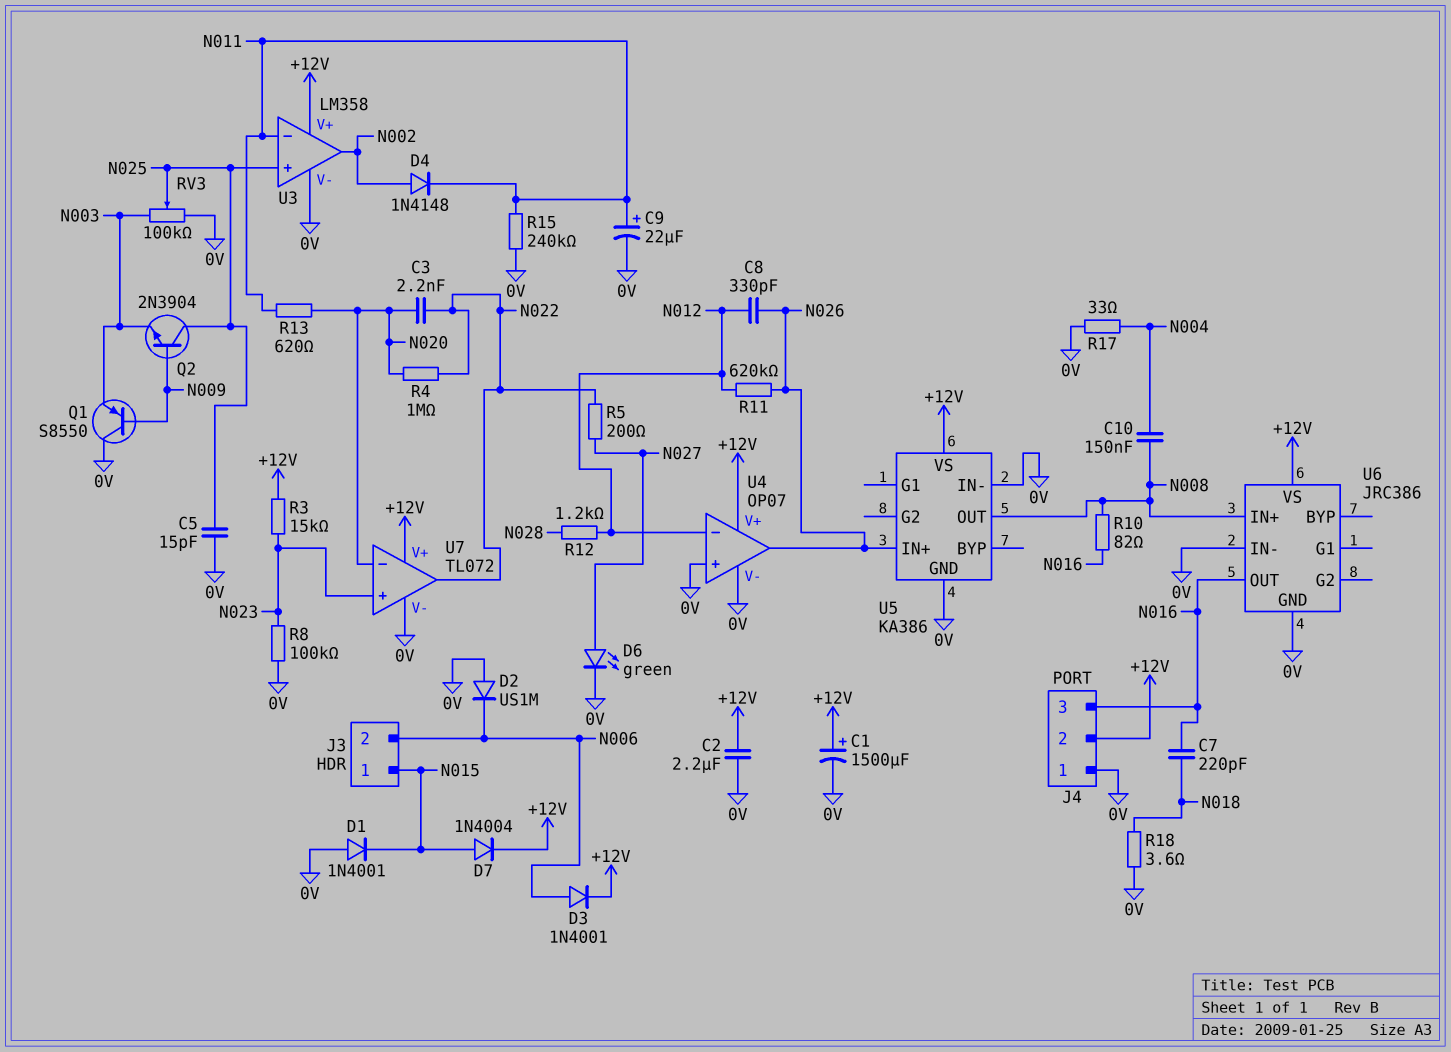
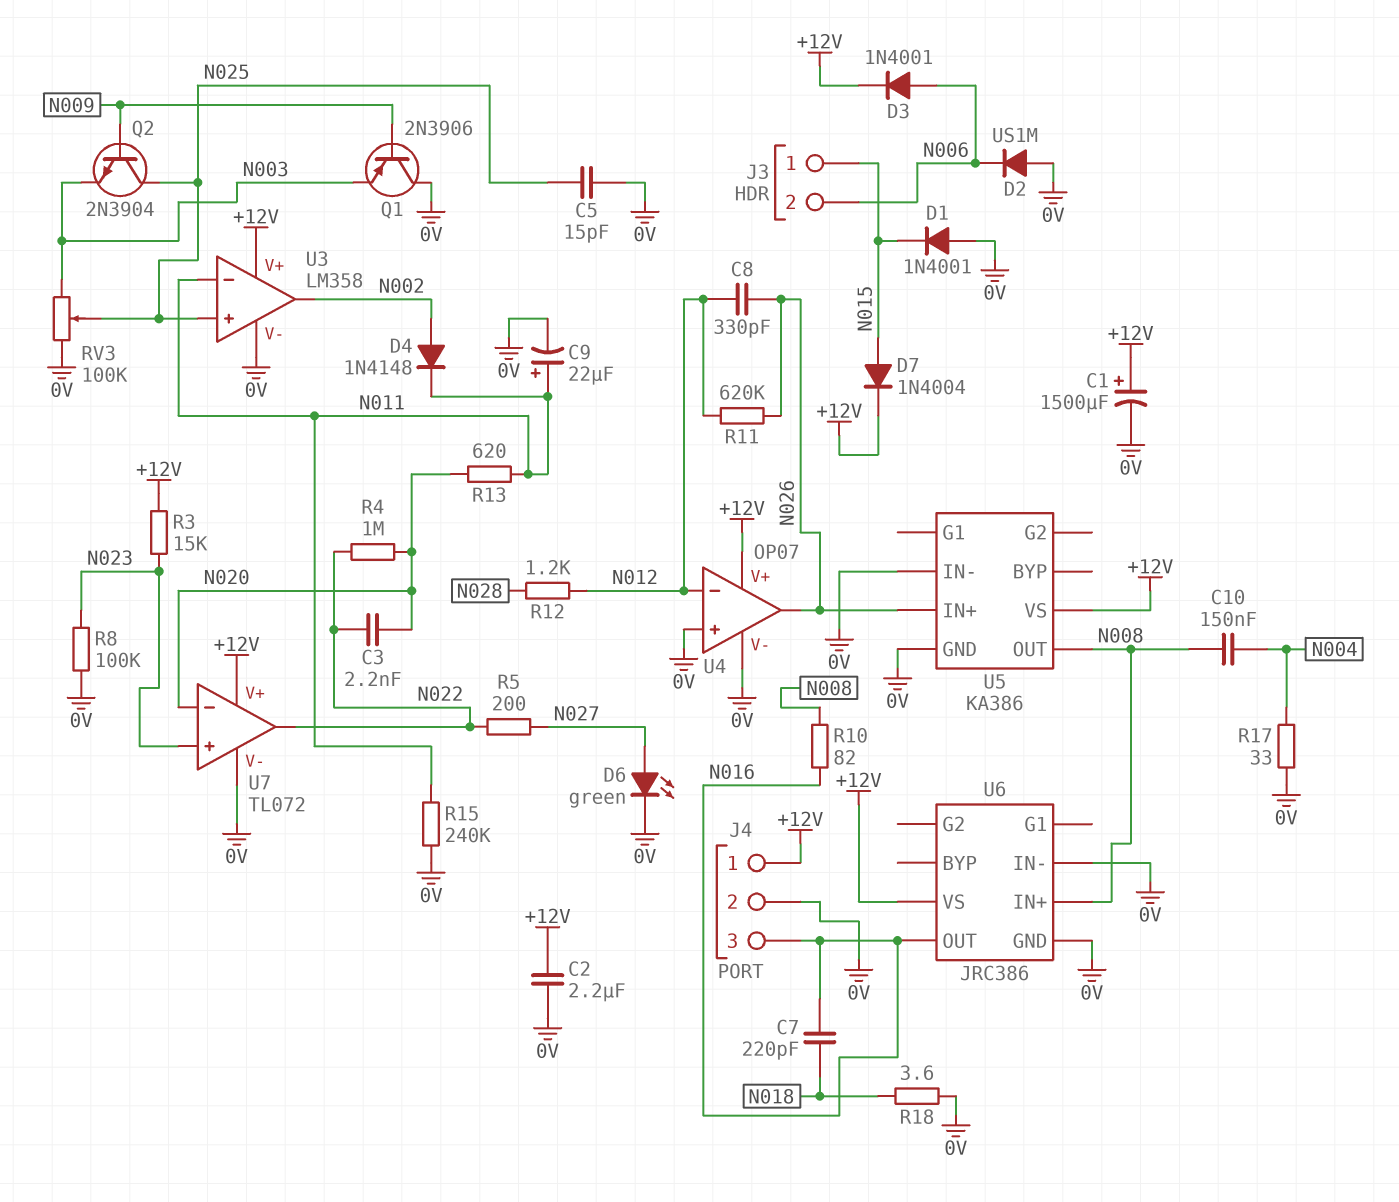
J4 pin 1: 0V -> +12V
J4 pin 2: +12V -> 0V
Q1: PNP S8550 (B N009, C 0V, E N003) -> PNP 2N3906 (B N009, C 0V, E N003)

